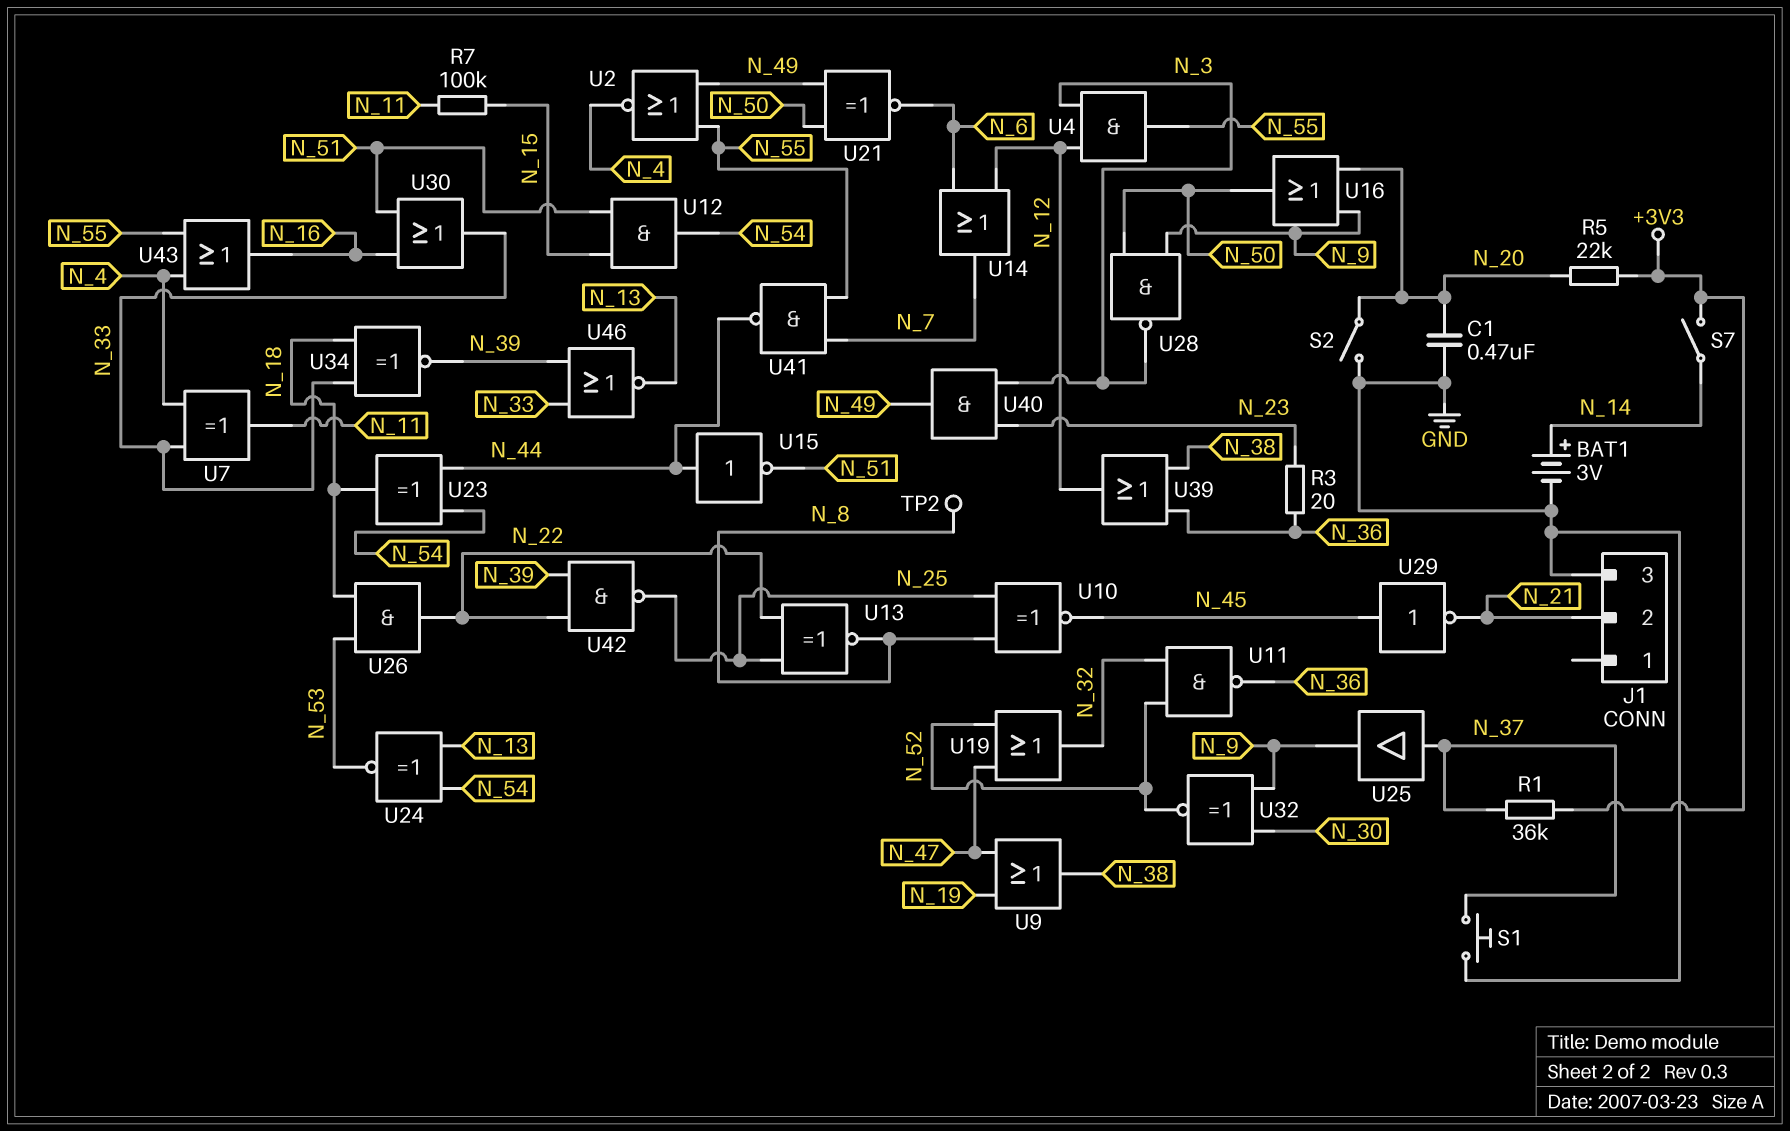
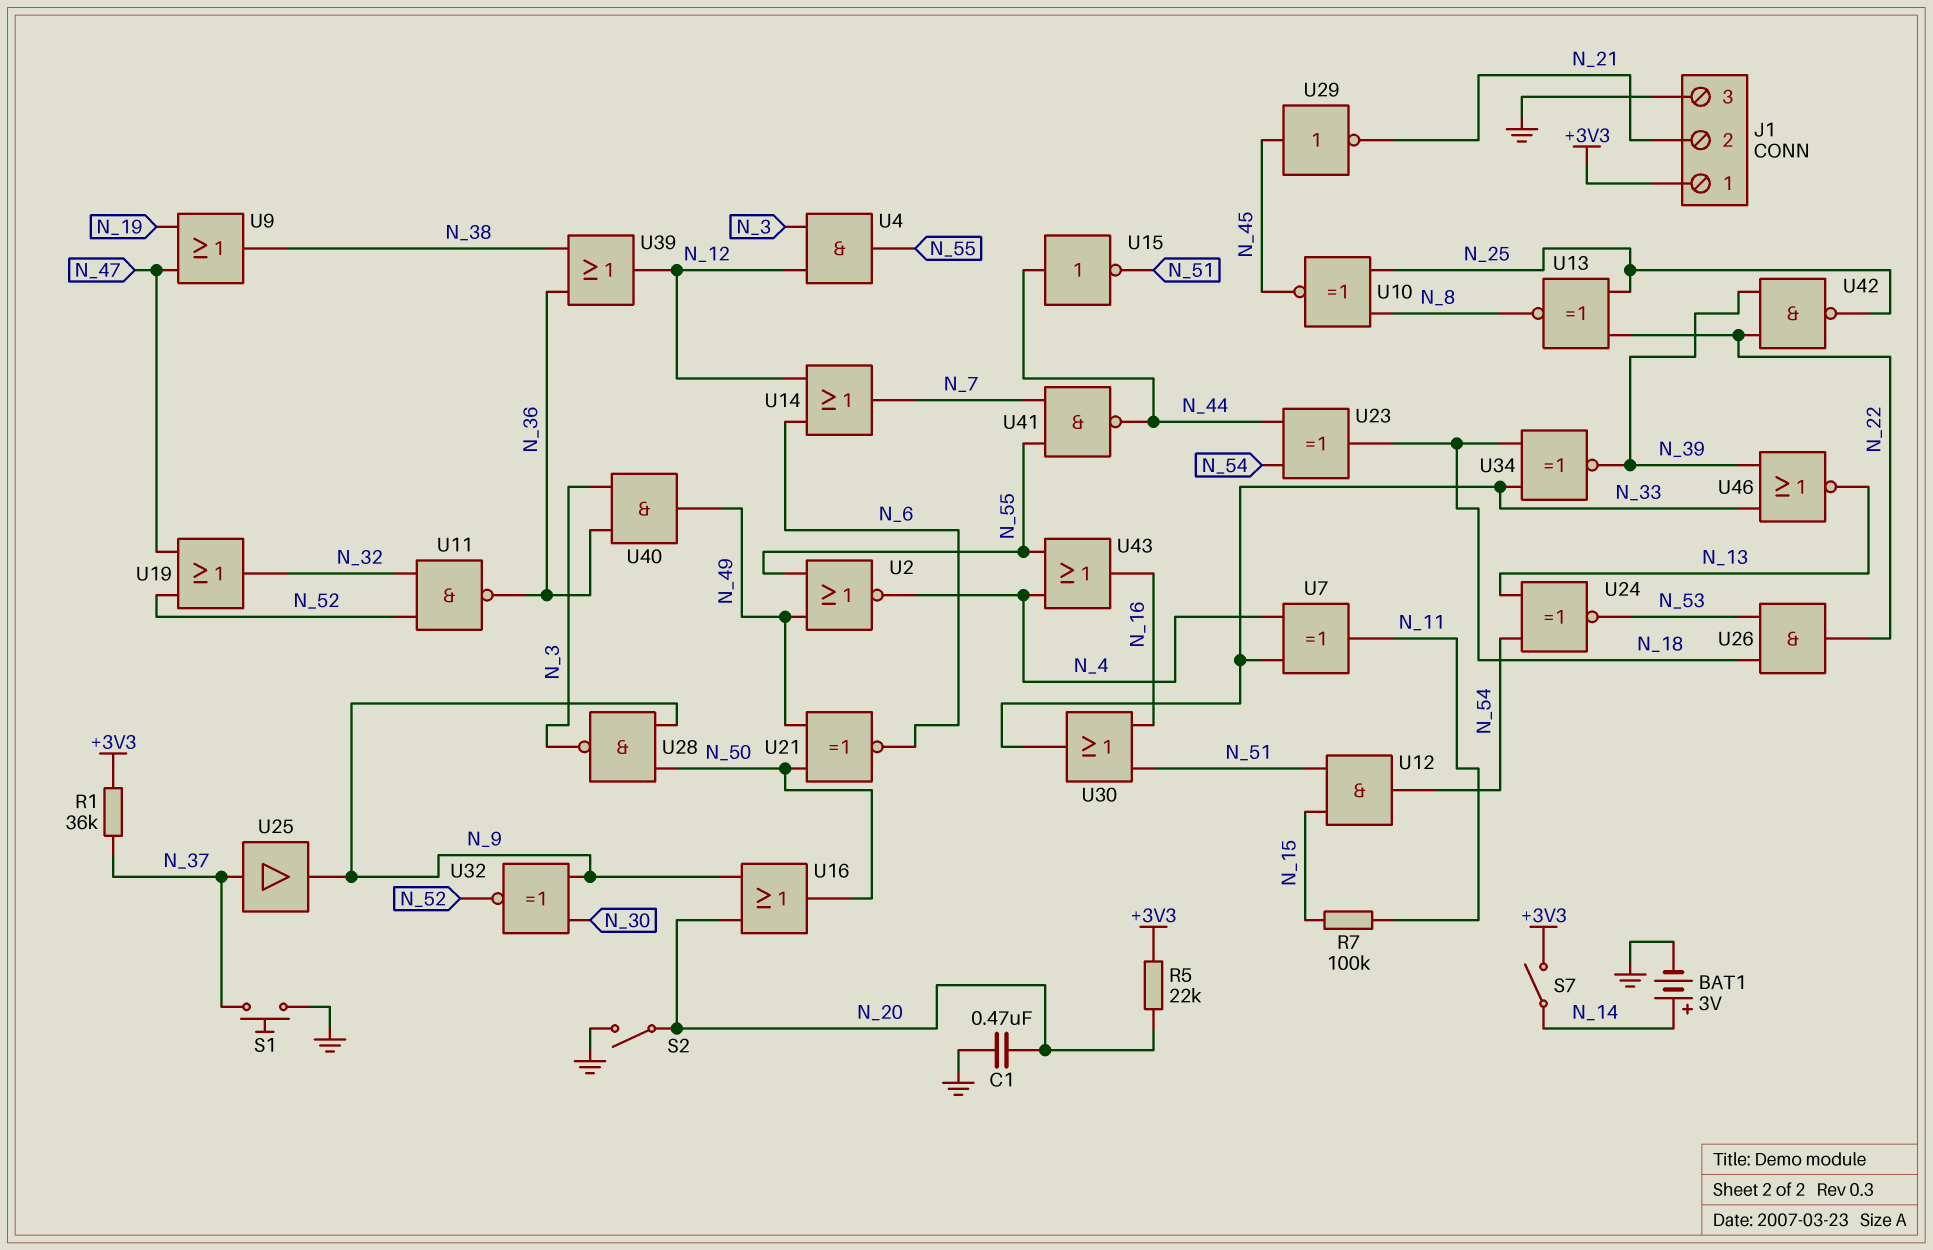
J1 pin 1: none -> +3V3
R3: 20 (N_23, N_36) -> none
TP2: test point (N_8) -> none
U40: AND (in N_3, in N_23, out N_49) -> AND (in N_3, in N_36, out N_49)

